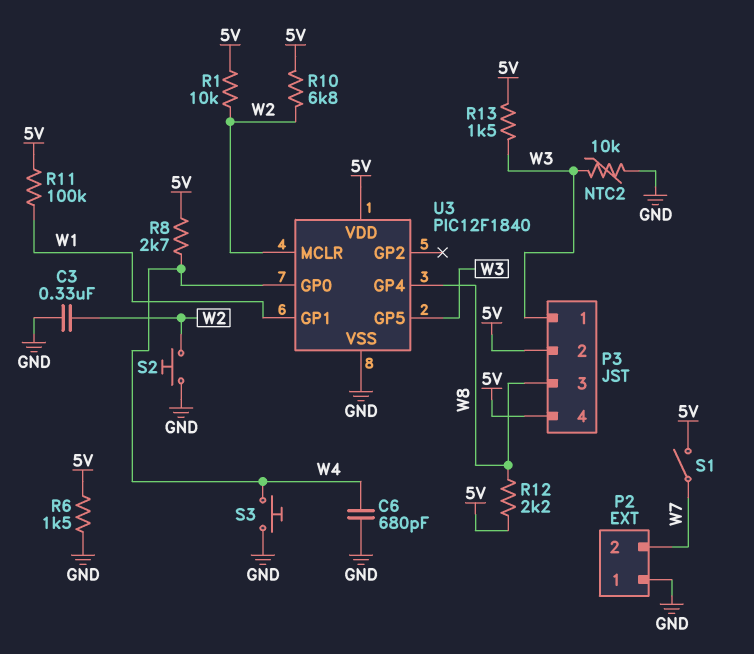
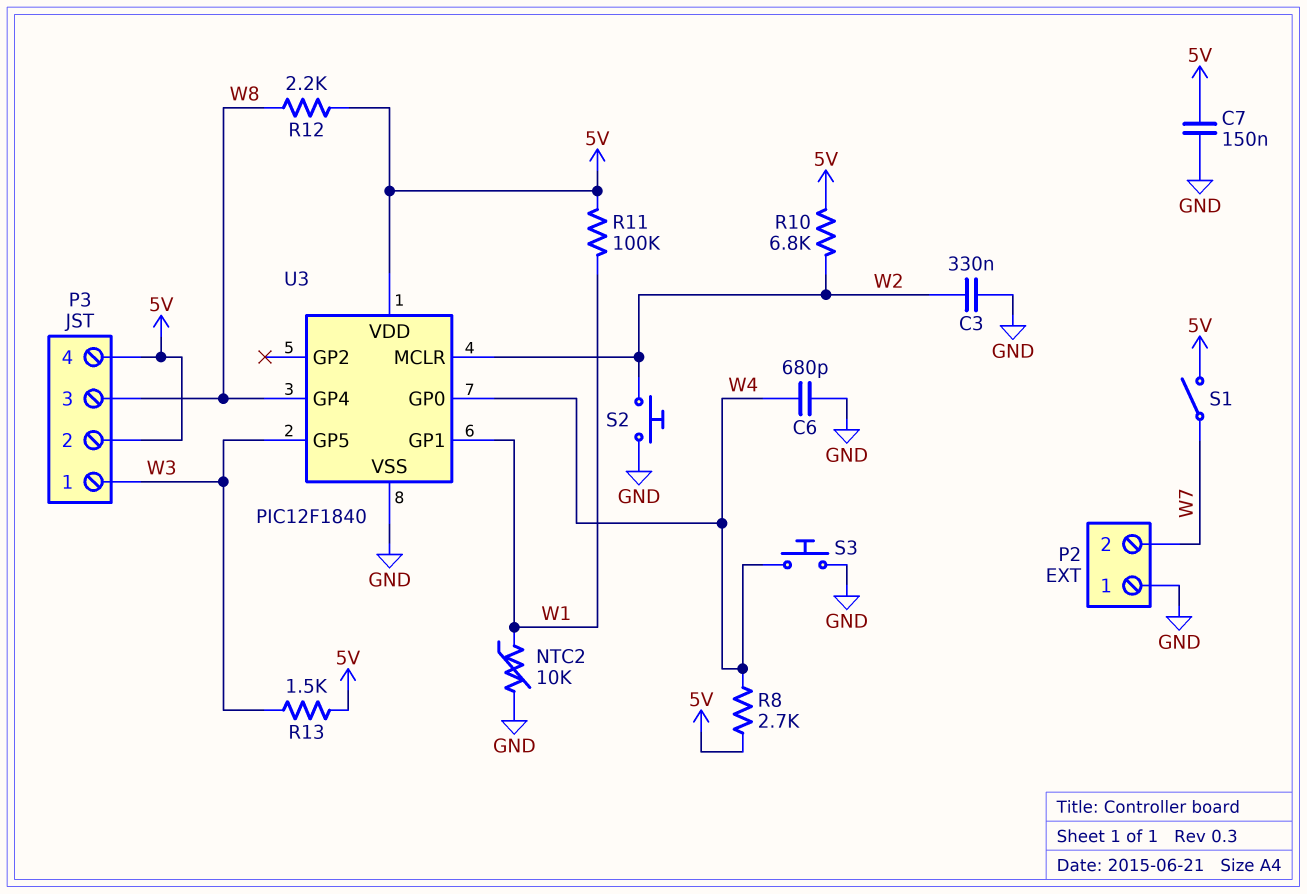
C7: none -> 150nF (5V, GND)
NTC2: 10k (GND, W3) -> 10k (GND, W1)
R1: 10k (5V, W2) -> none
R6: 1.5k (5V, GND) -> none

